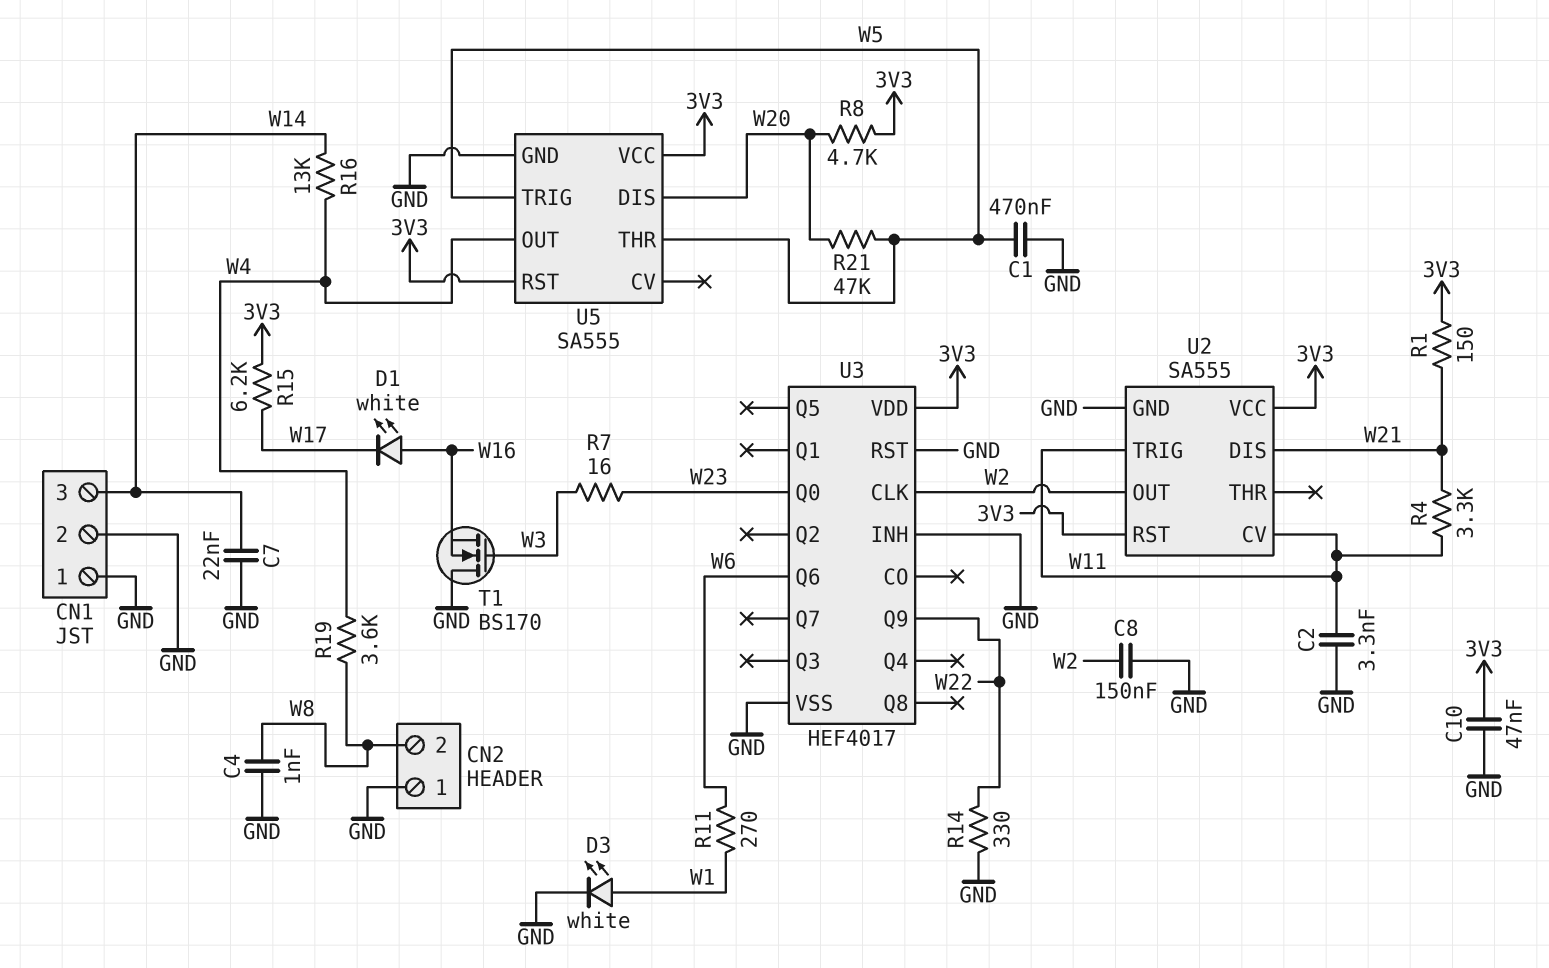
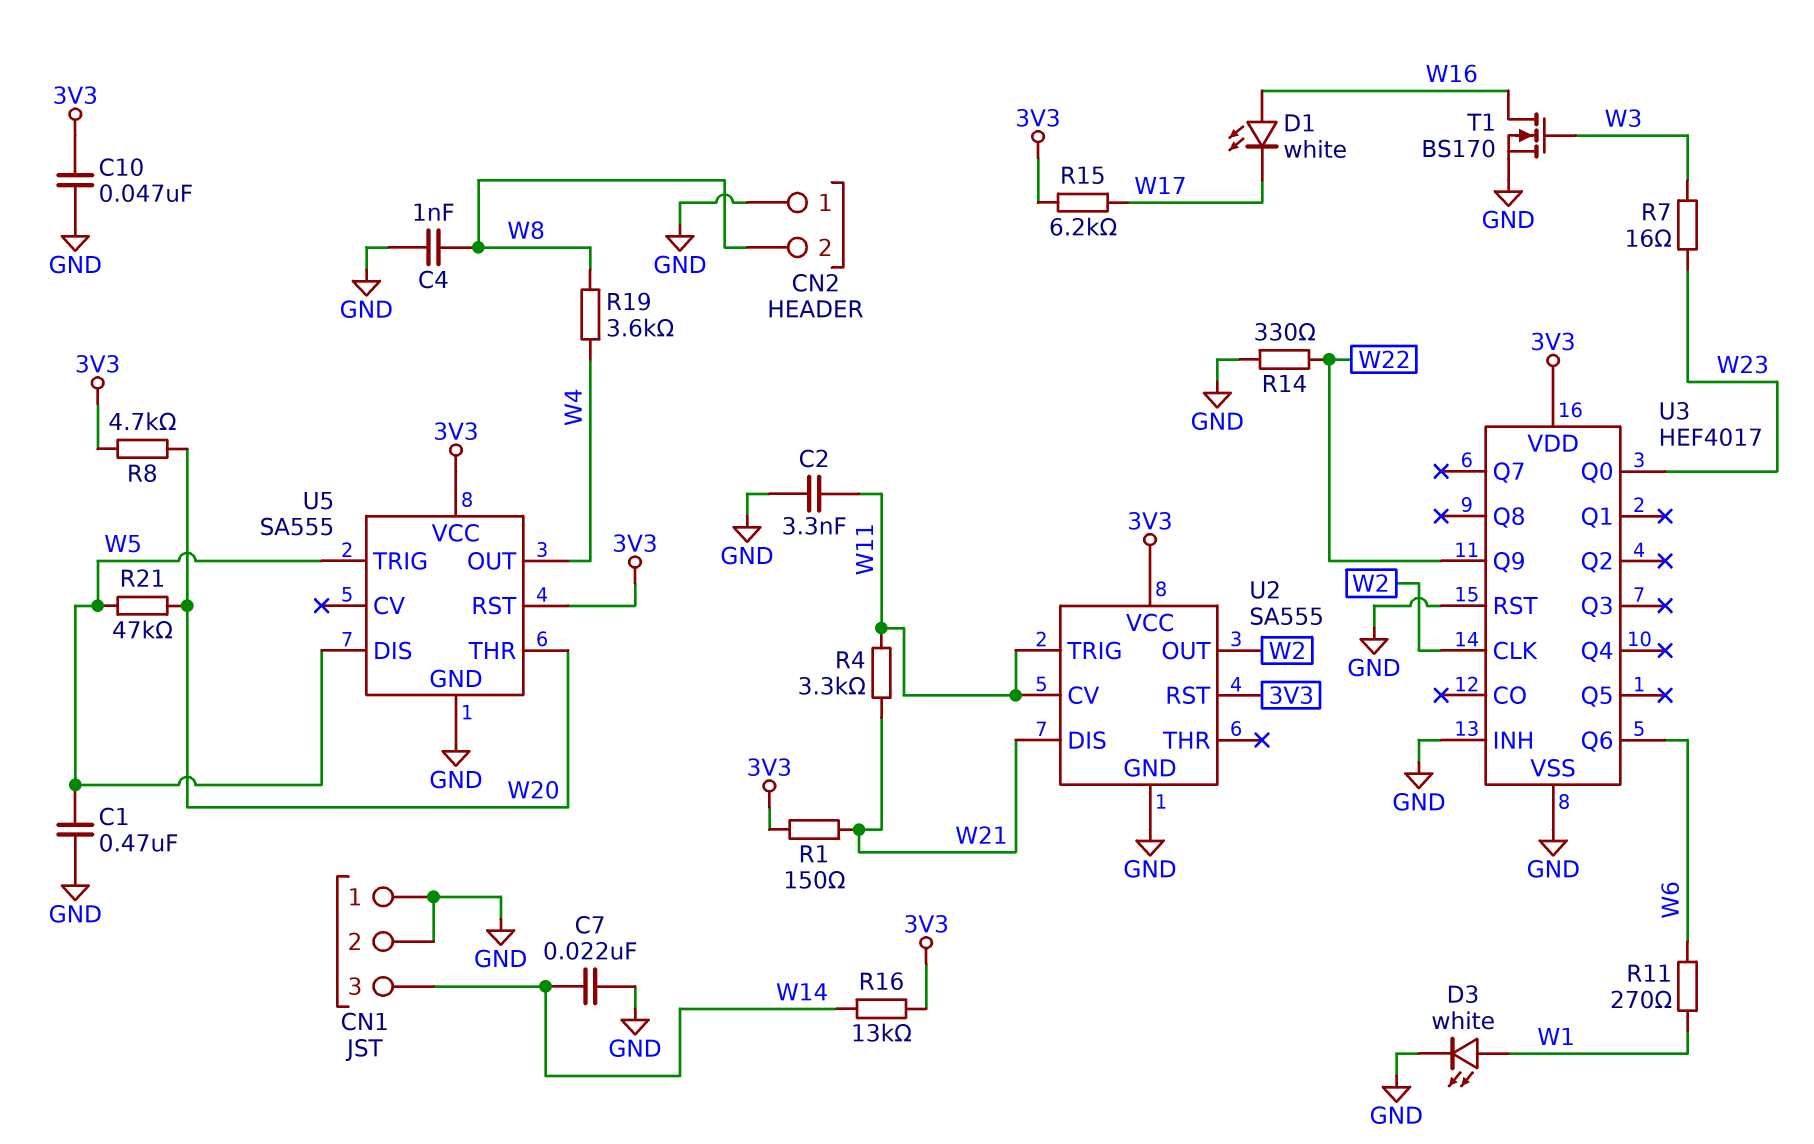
C8: 150nF (GND, W2) -> none
R16: 13k (W4, W14) -> 13k (3V3, W14)
T1: NMOS BS170 (G W3, D GND, S W16) -> NMOS BS170 (G W3, D W16, S GND)
U5 pin DIS: W20 -> W5
U5 pin THR: W5 -> W20

